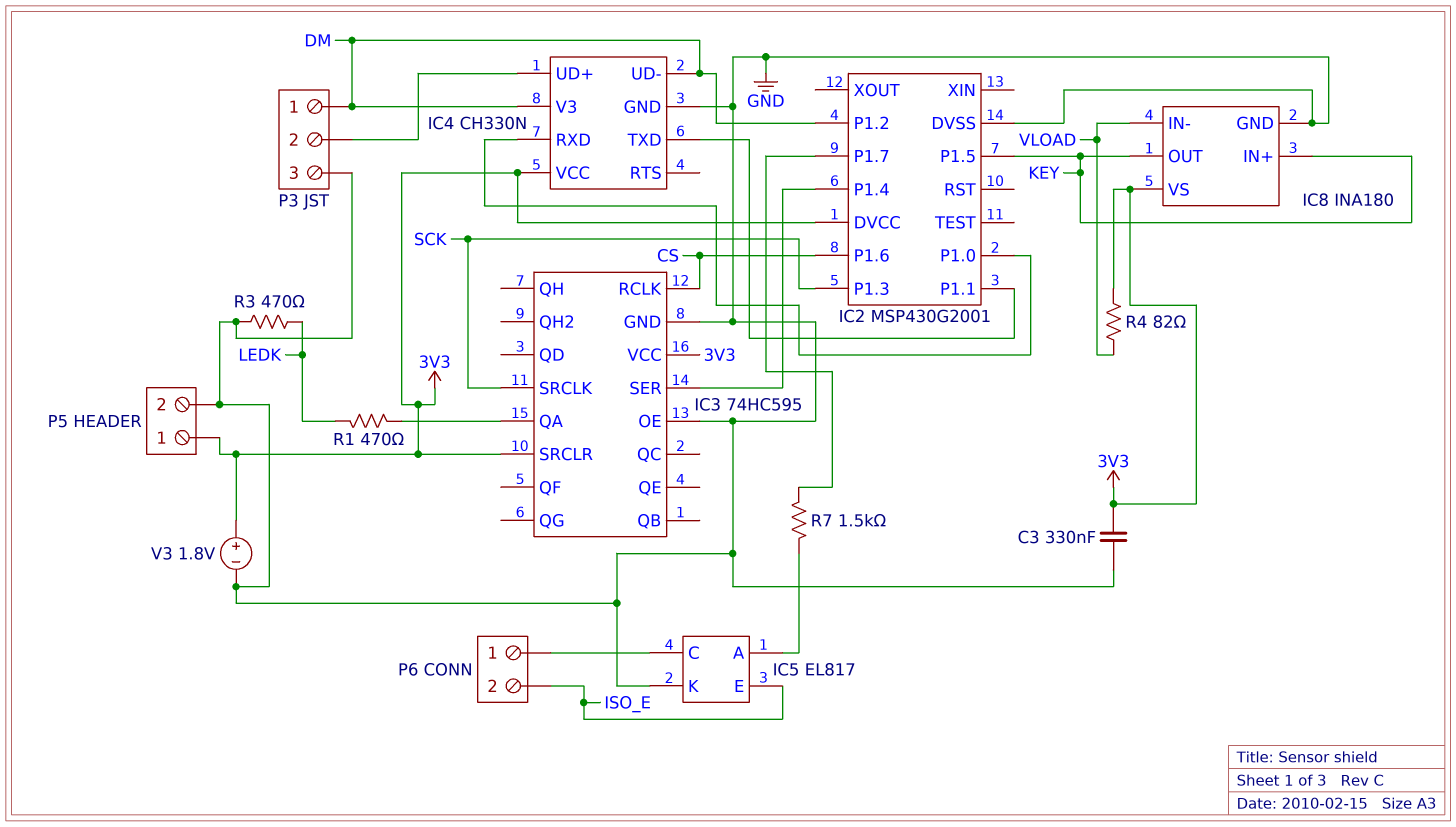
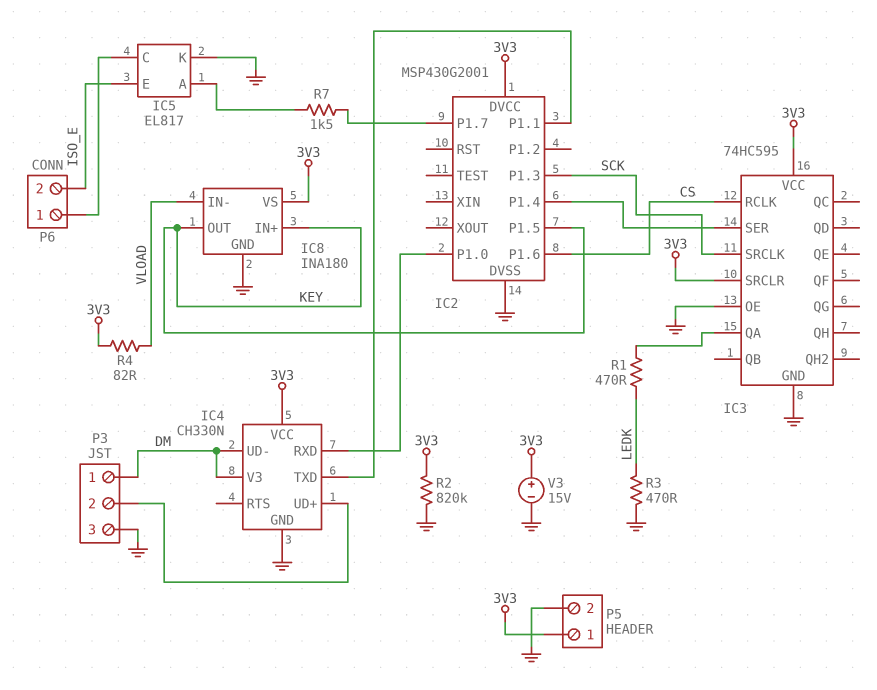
C3: 330nF (3V3, GND) -> none
IC2 pin P1.2: DM -> none
R2: none -> 820k (3V3, GND)
V3: 1.8V (plus 3V3, minus GND) -> 15V (plus 3V3, minus GND)

